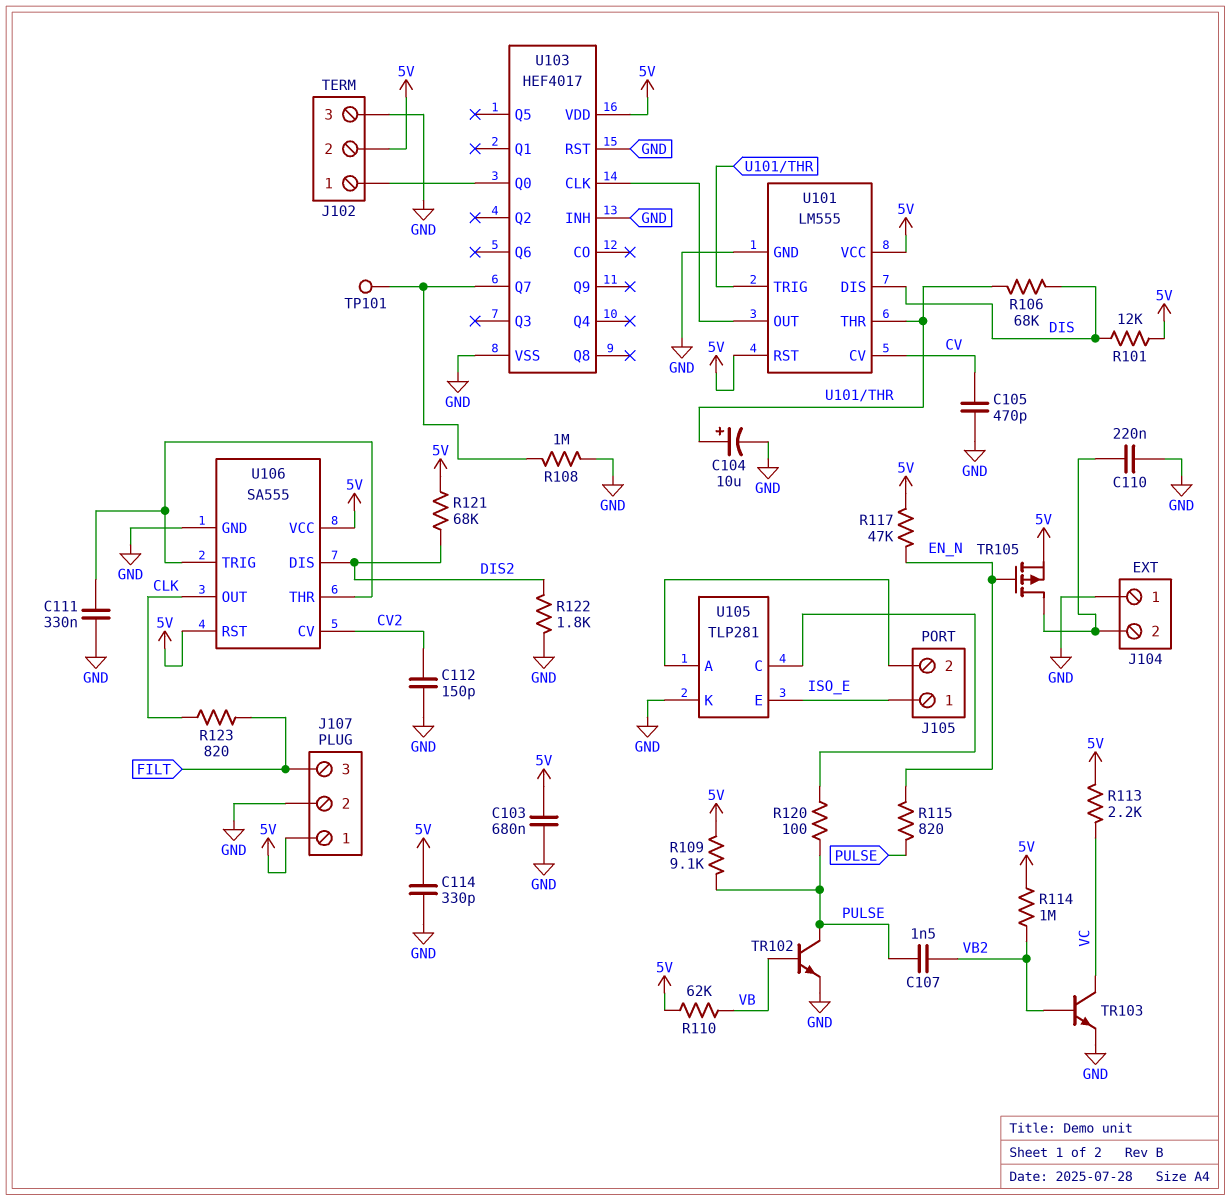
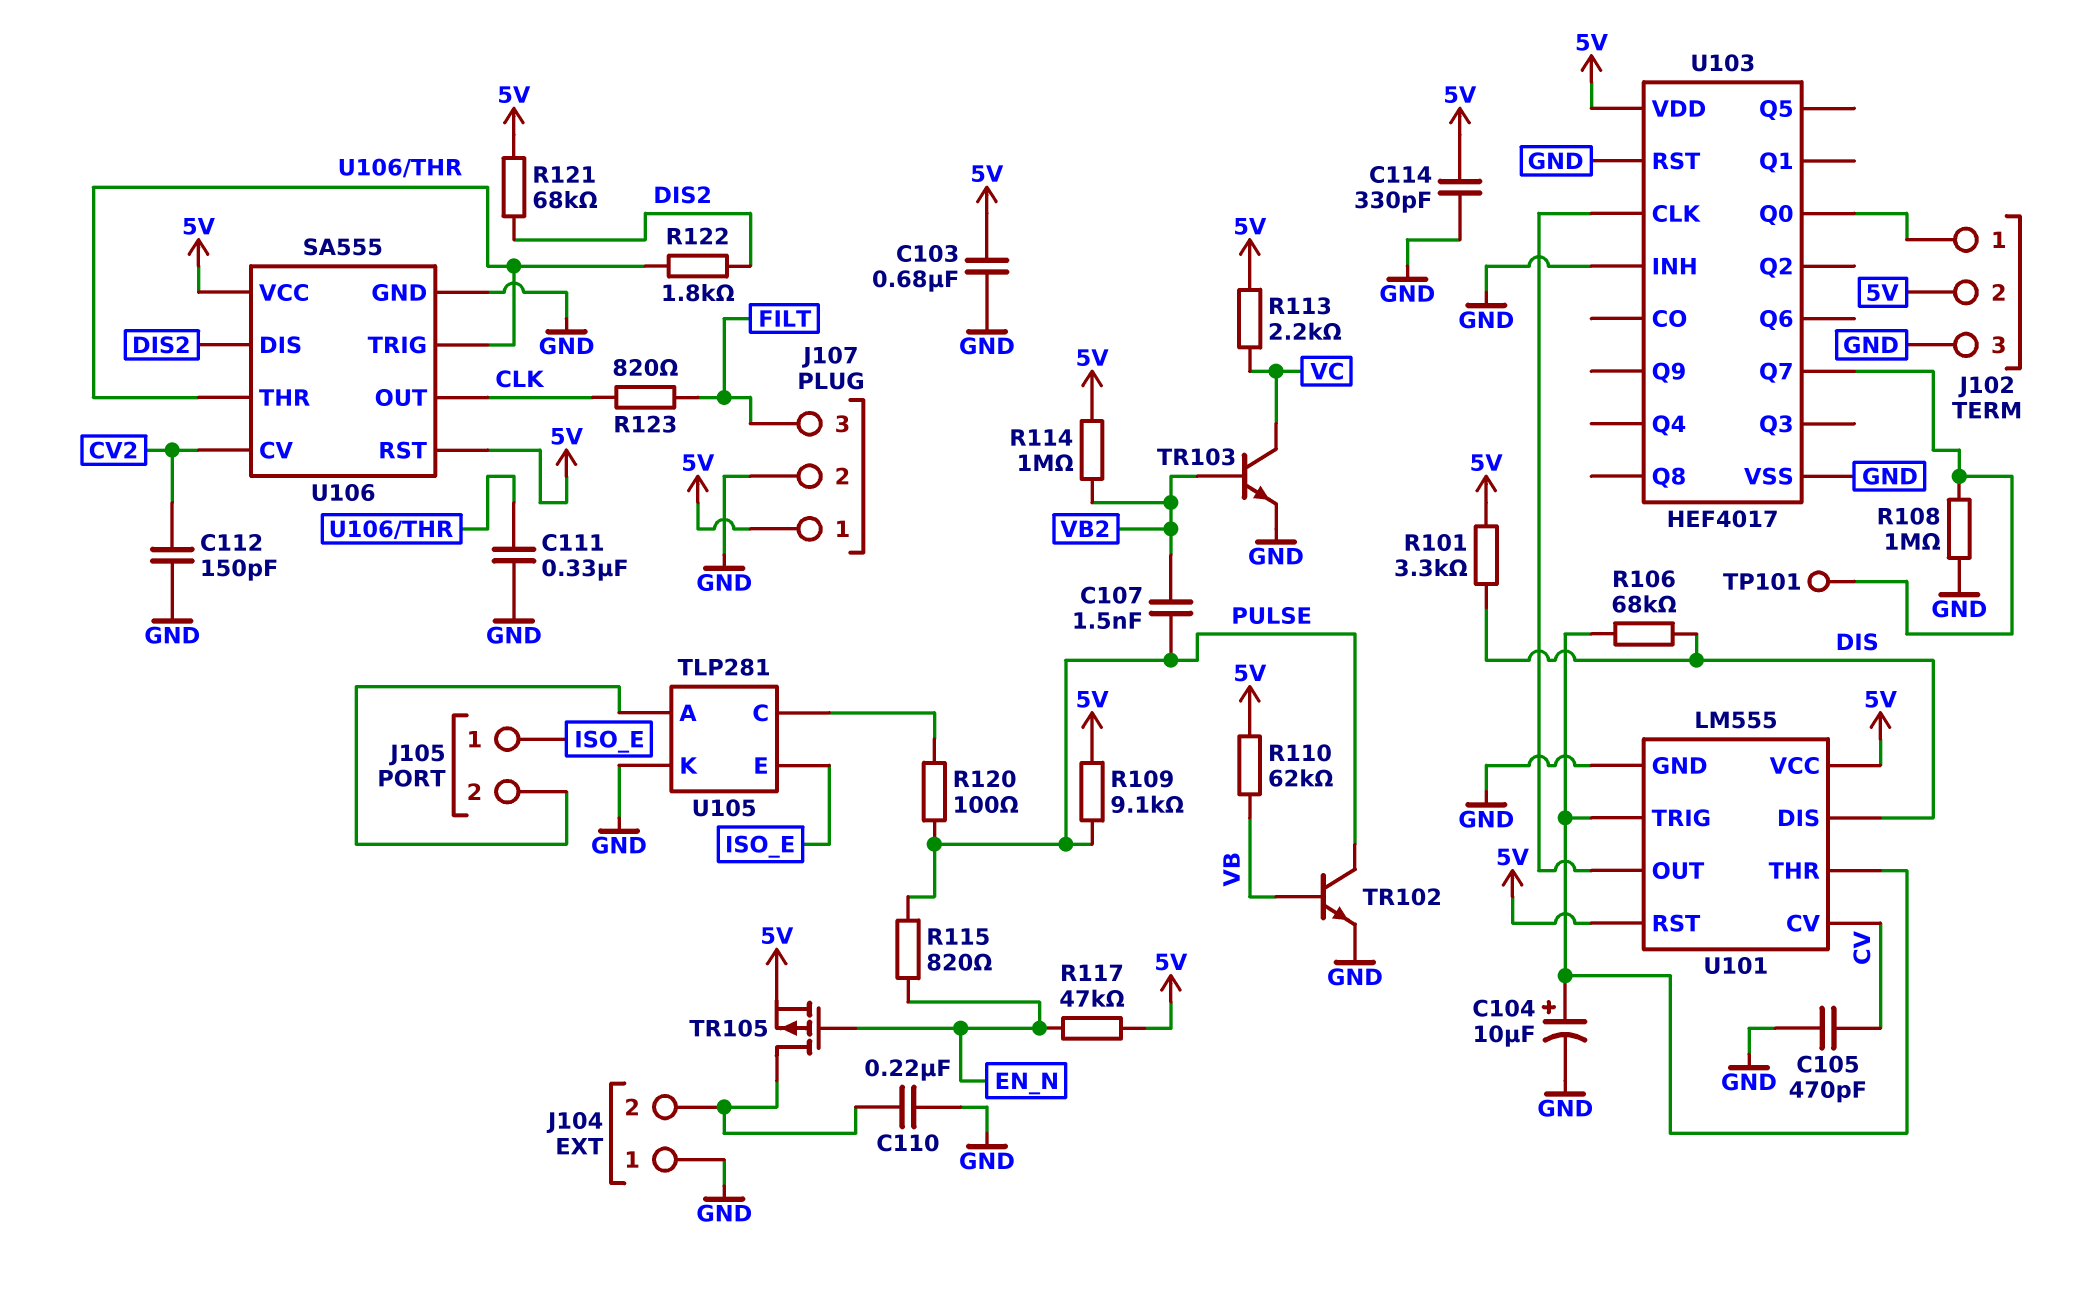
R101: 12k (5V, DIS) -> 3.3k (5V, DIS)
R122: 1.8k (DIS2, GND) -> 1.8k (DIS2, U106/THR)

